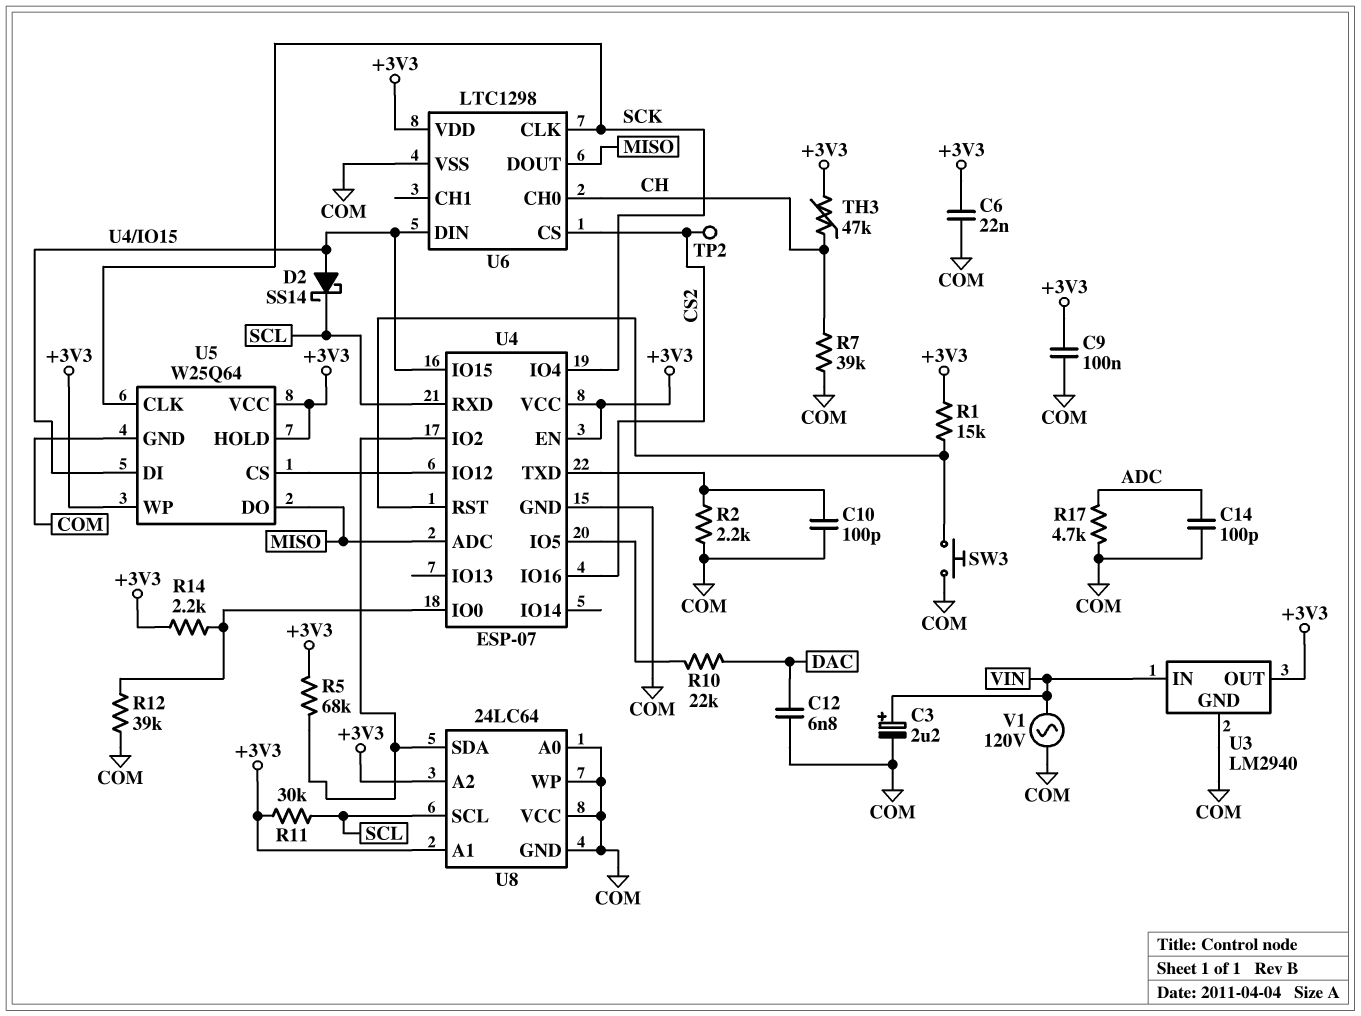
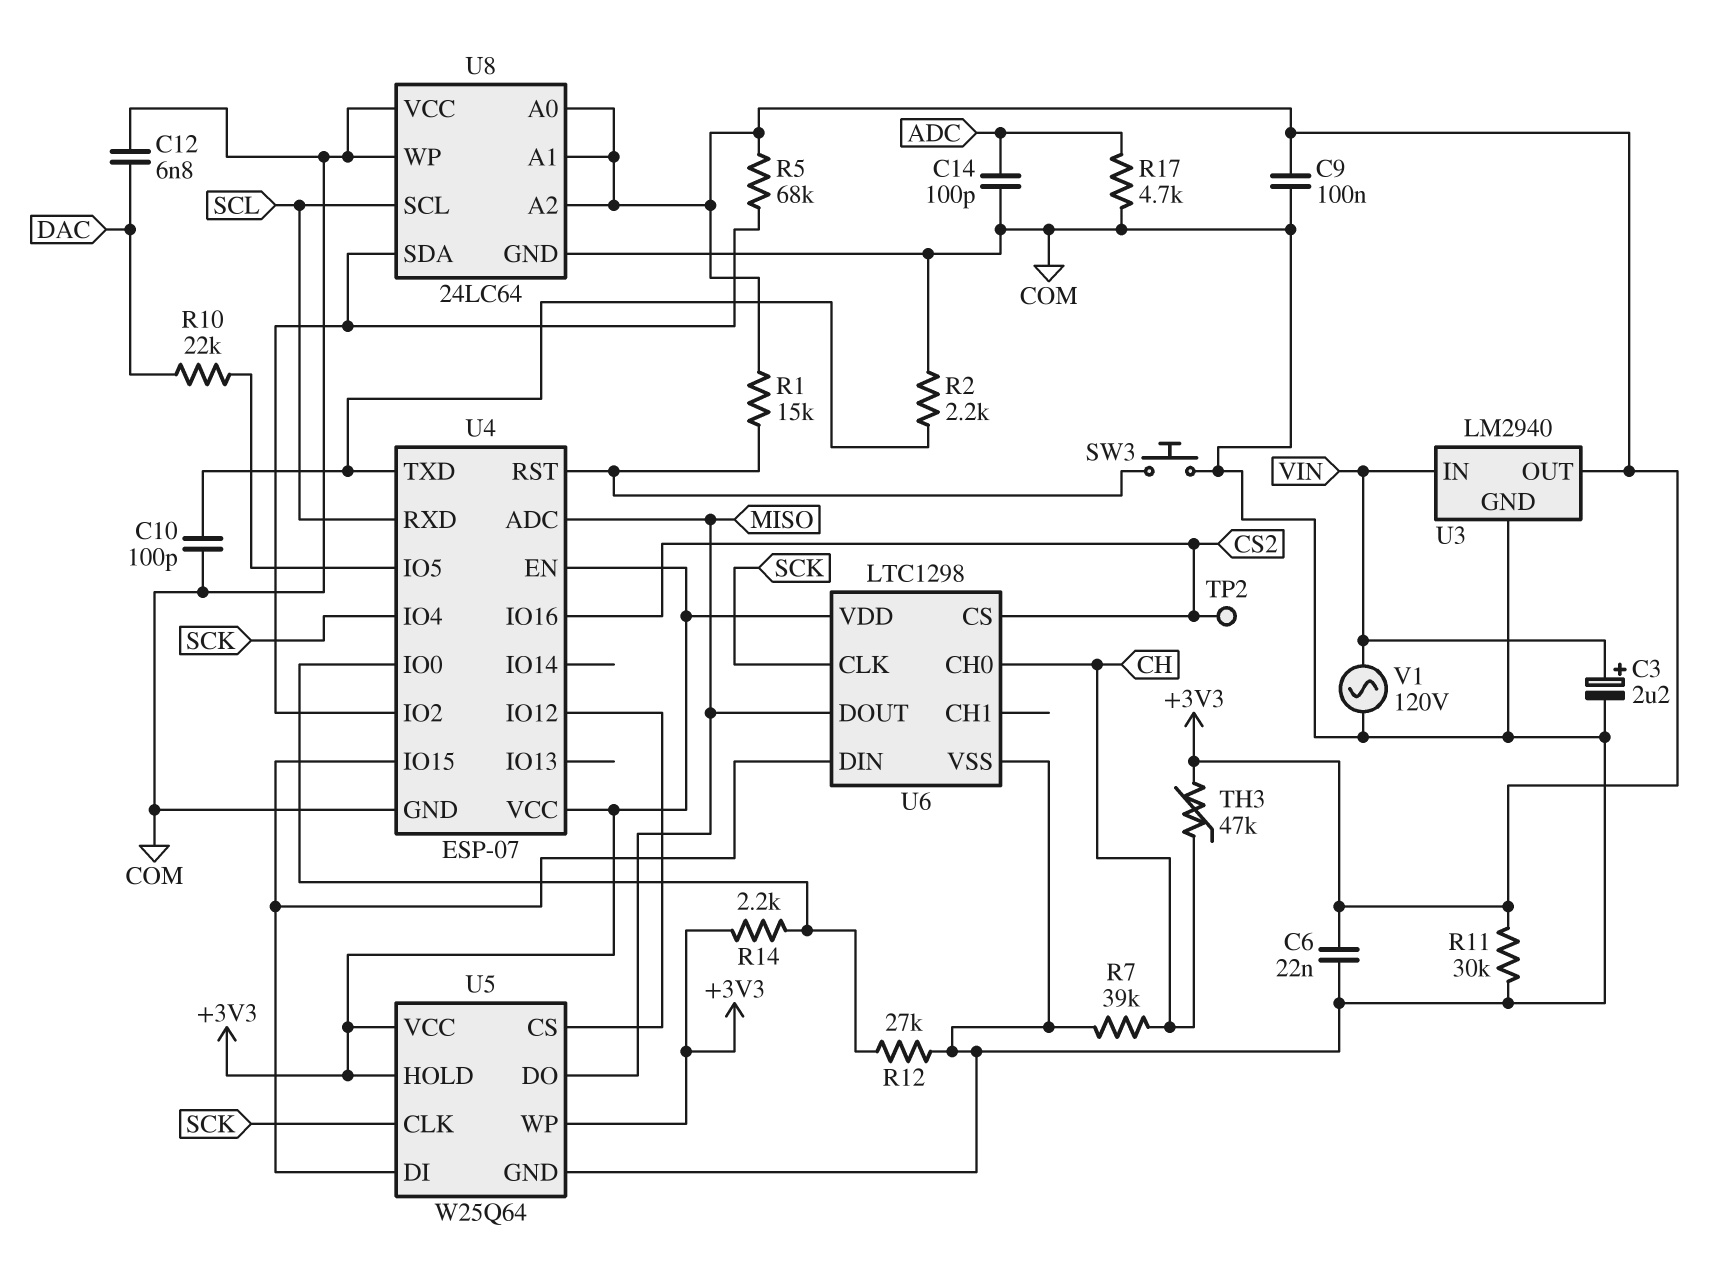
D2: schottky SS14 (A U4/IO15, K SCL) -> none
R11: 30k (+3V3, SCL) -> 30k (+3V3, COM)
R12: 39k (COM, U4/IO0) -> 27k (COM, U4/IO0)
U8 pin A0: COM -> +3V3

